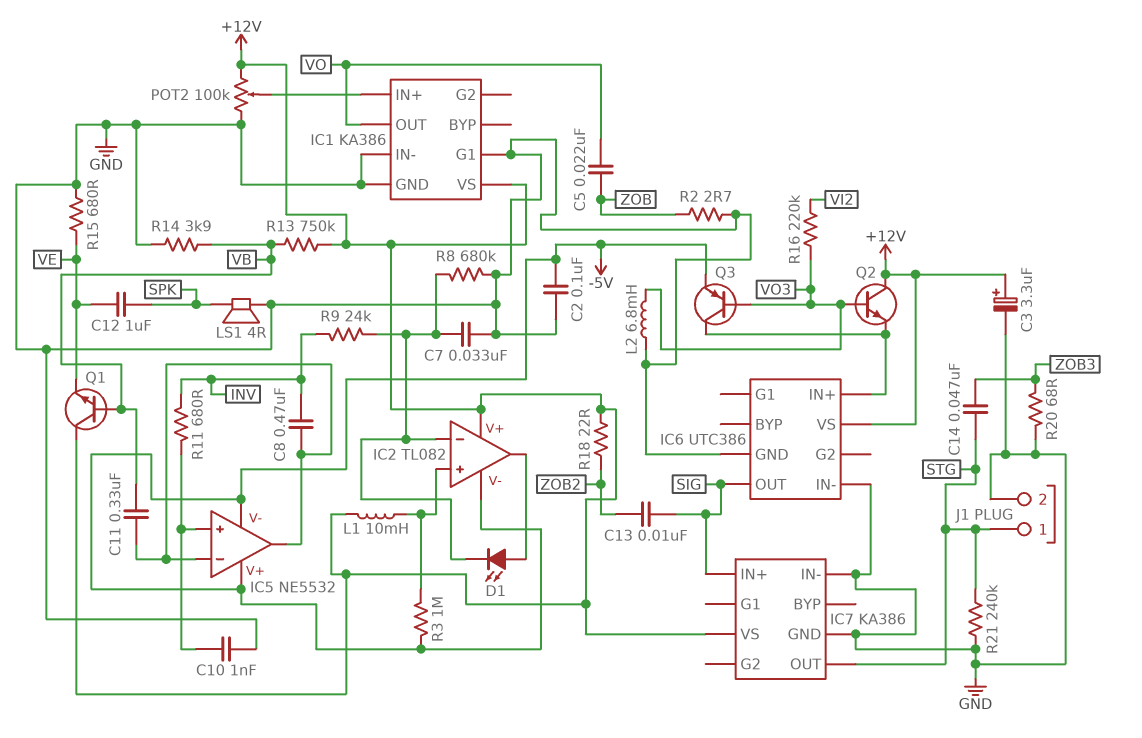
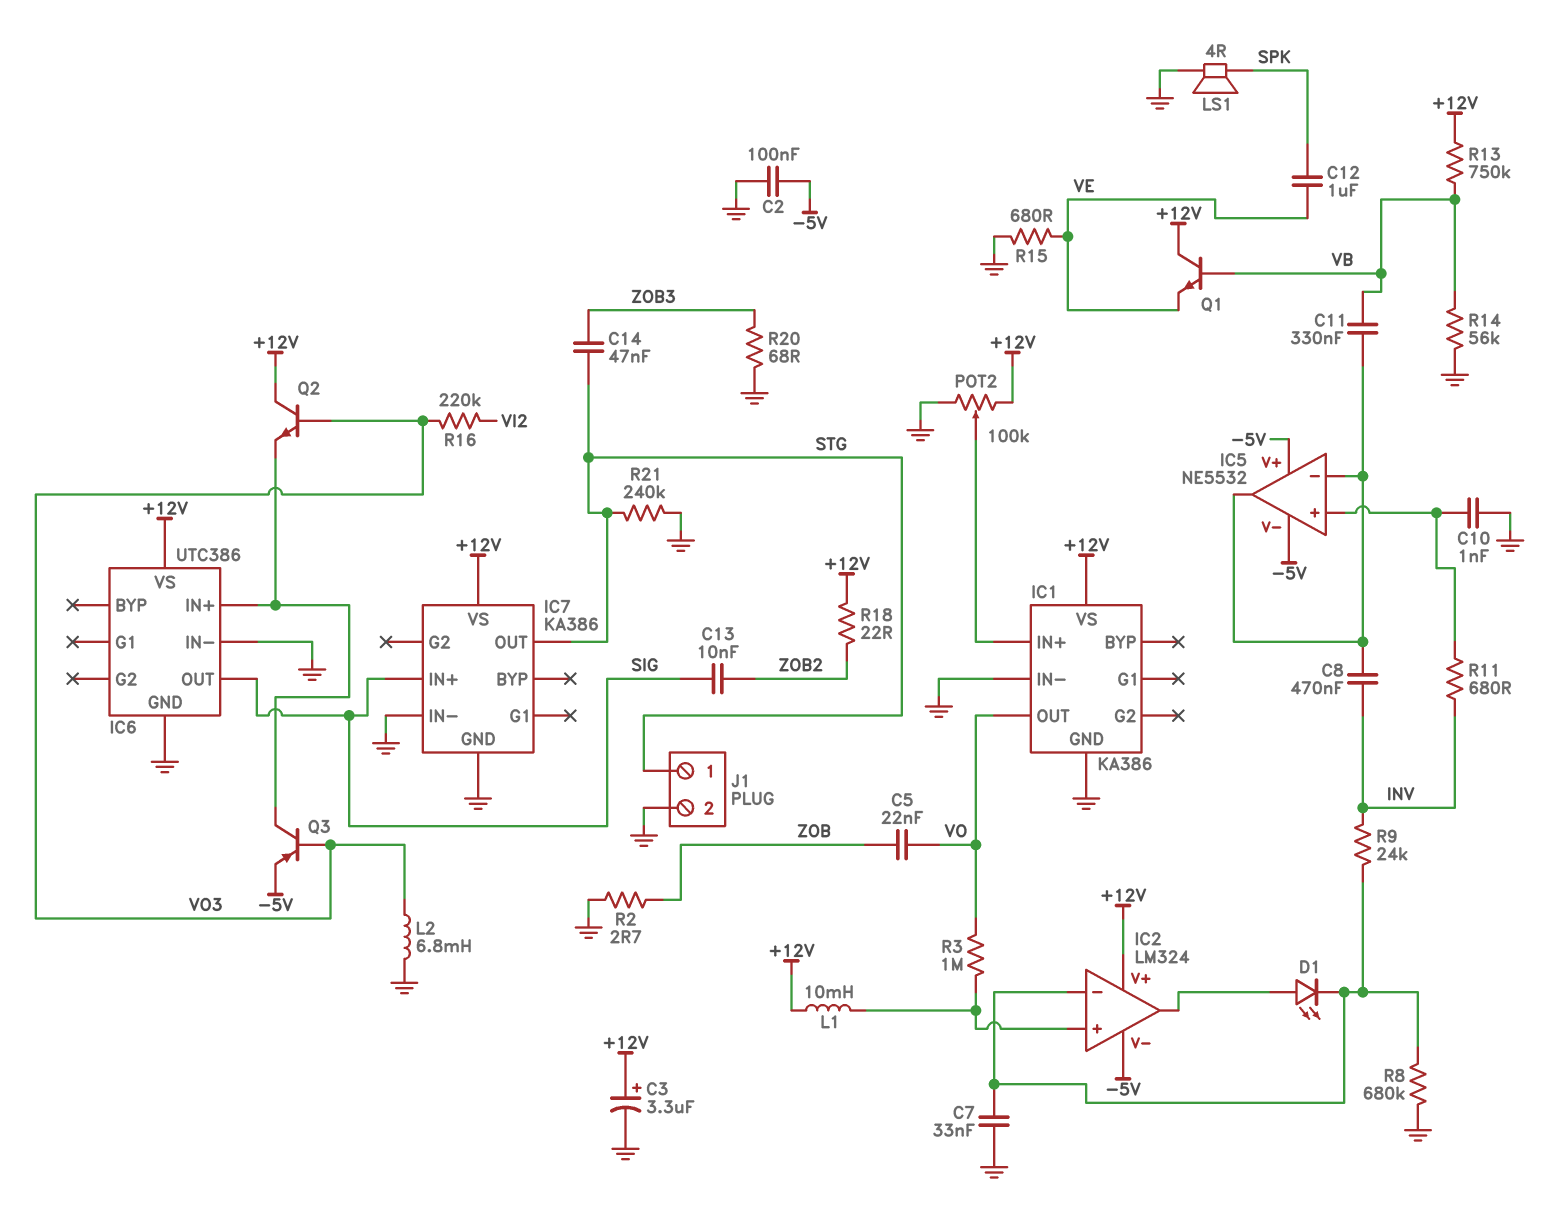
IC1 pin G1: GND -> none
IC2: TL082 -> LM324
R3: 1M (-5V, IC2/in+) -> 1M (IC2/in+, VO)
R14: 3.9k (GND, VB) -> 56k (GND, VB)

